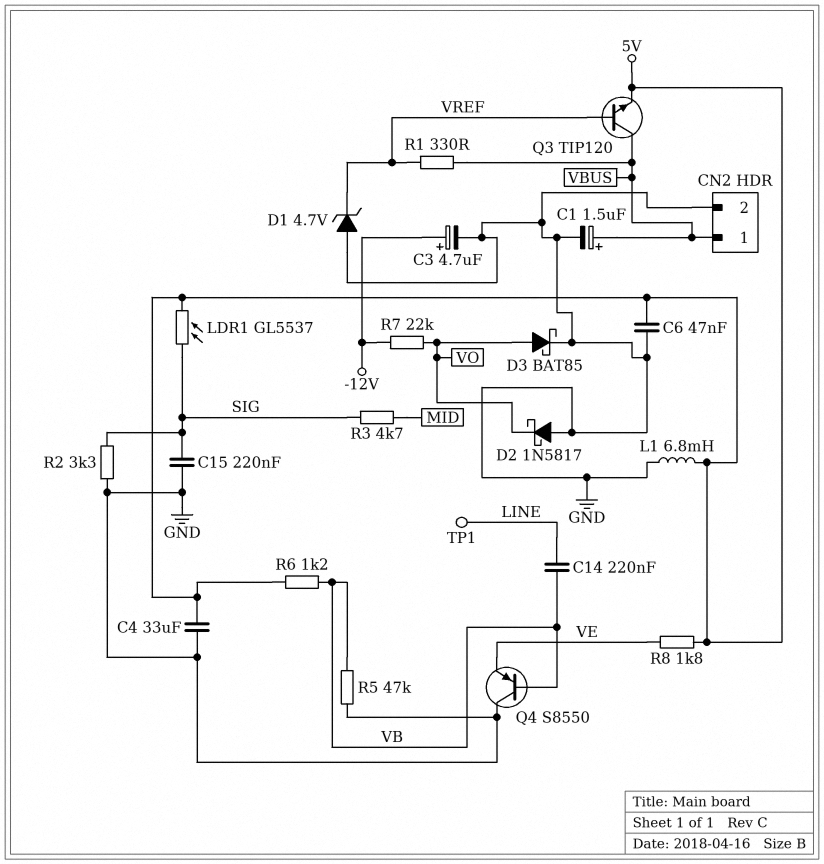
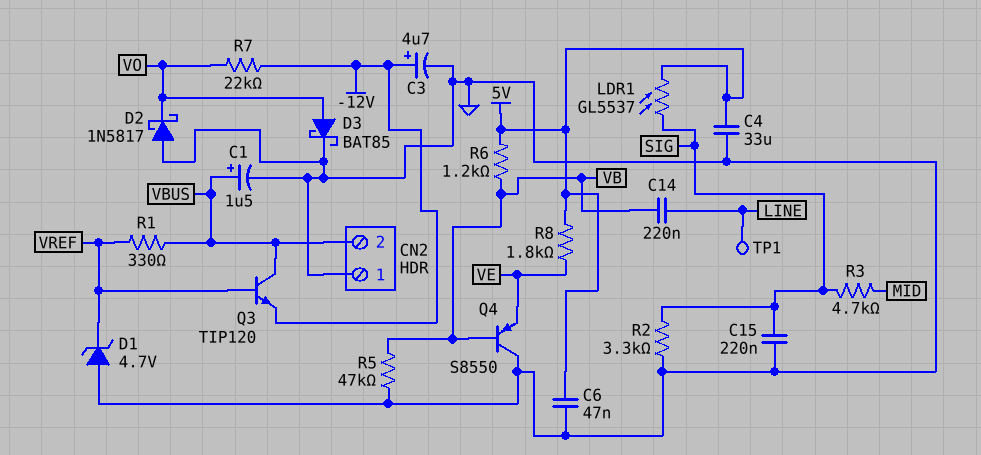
CN2 pin 1: VBUS -> GND
CN2 pin 2: GND -> VBUS
L1: 6.8mH (5V, GND) -> none
Q3: NPN TIP120 (B VREF, C VBUS, E 5V) -> NPN TIP120 (B VREF, C VBUS, E -12V)

